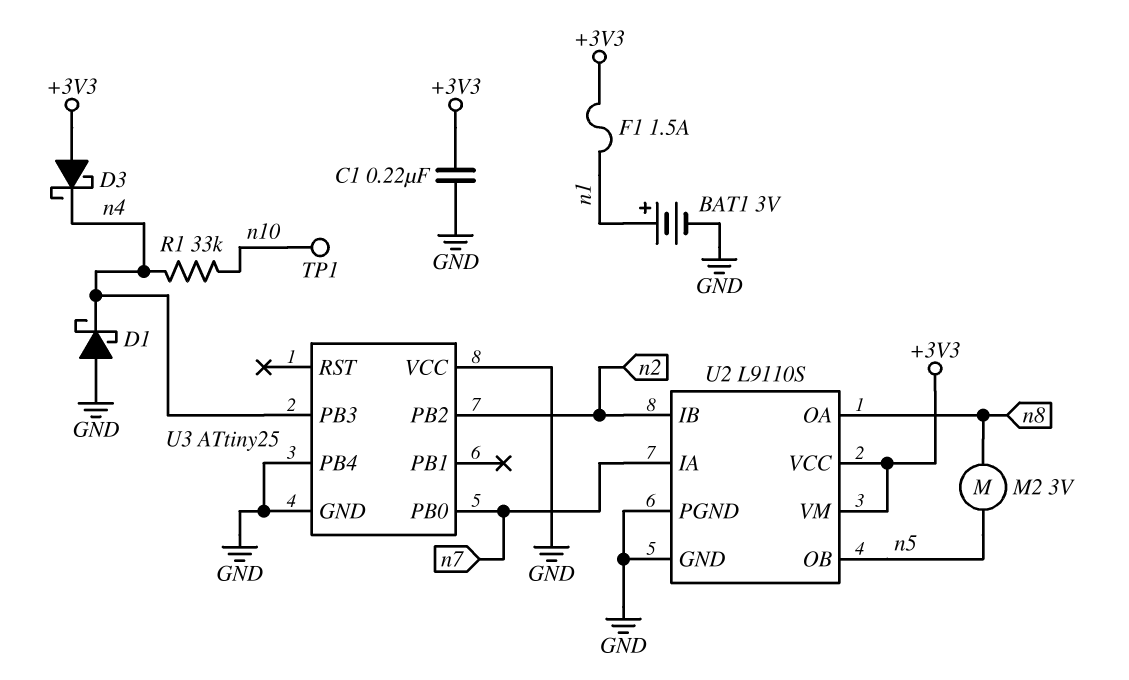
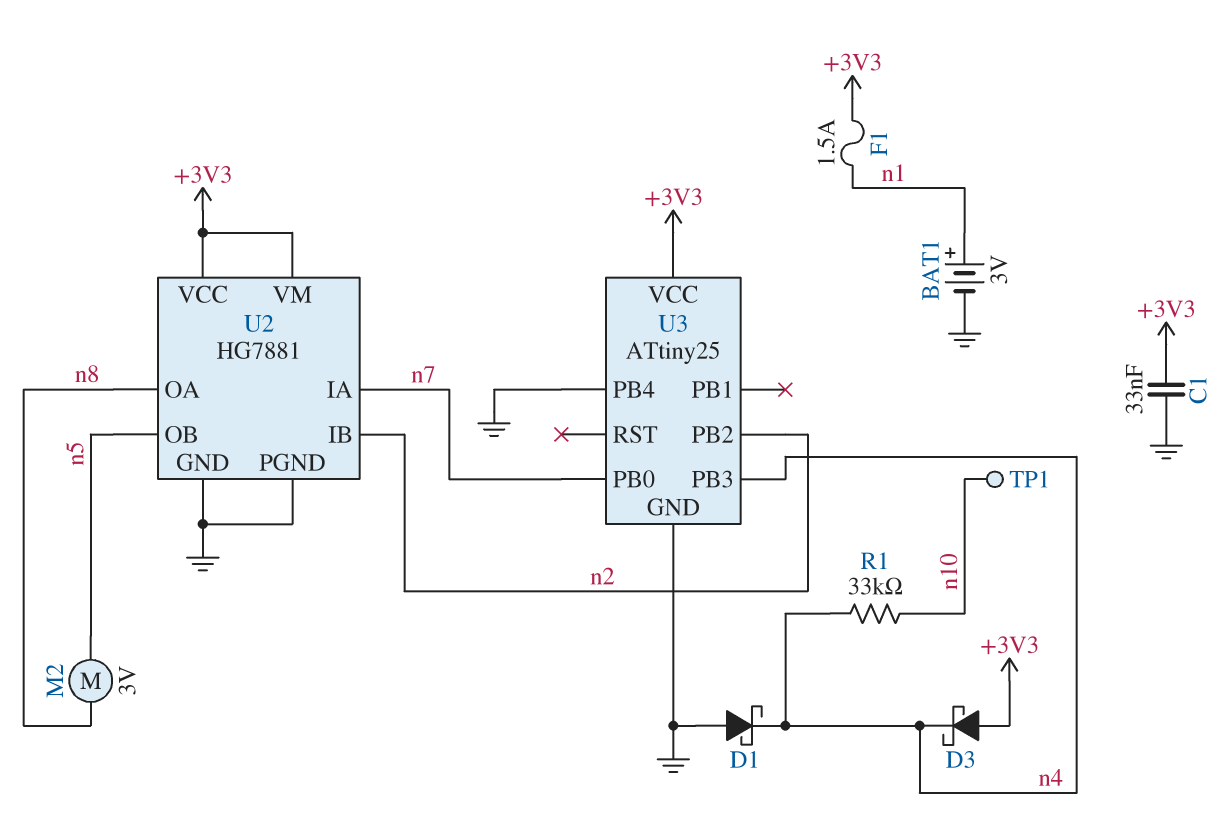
C1: 220nF (+3V3, GND) -> 33nF (+3V3, GND)
U2: L9110S -> HG7881
U3 pin VCC: GND -> +3V3

